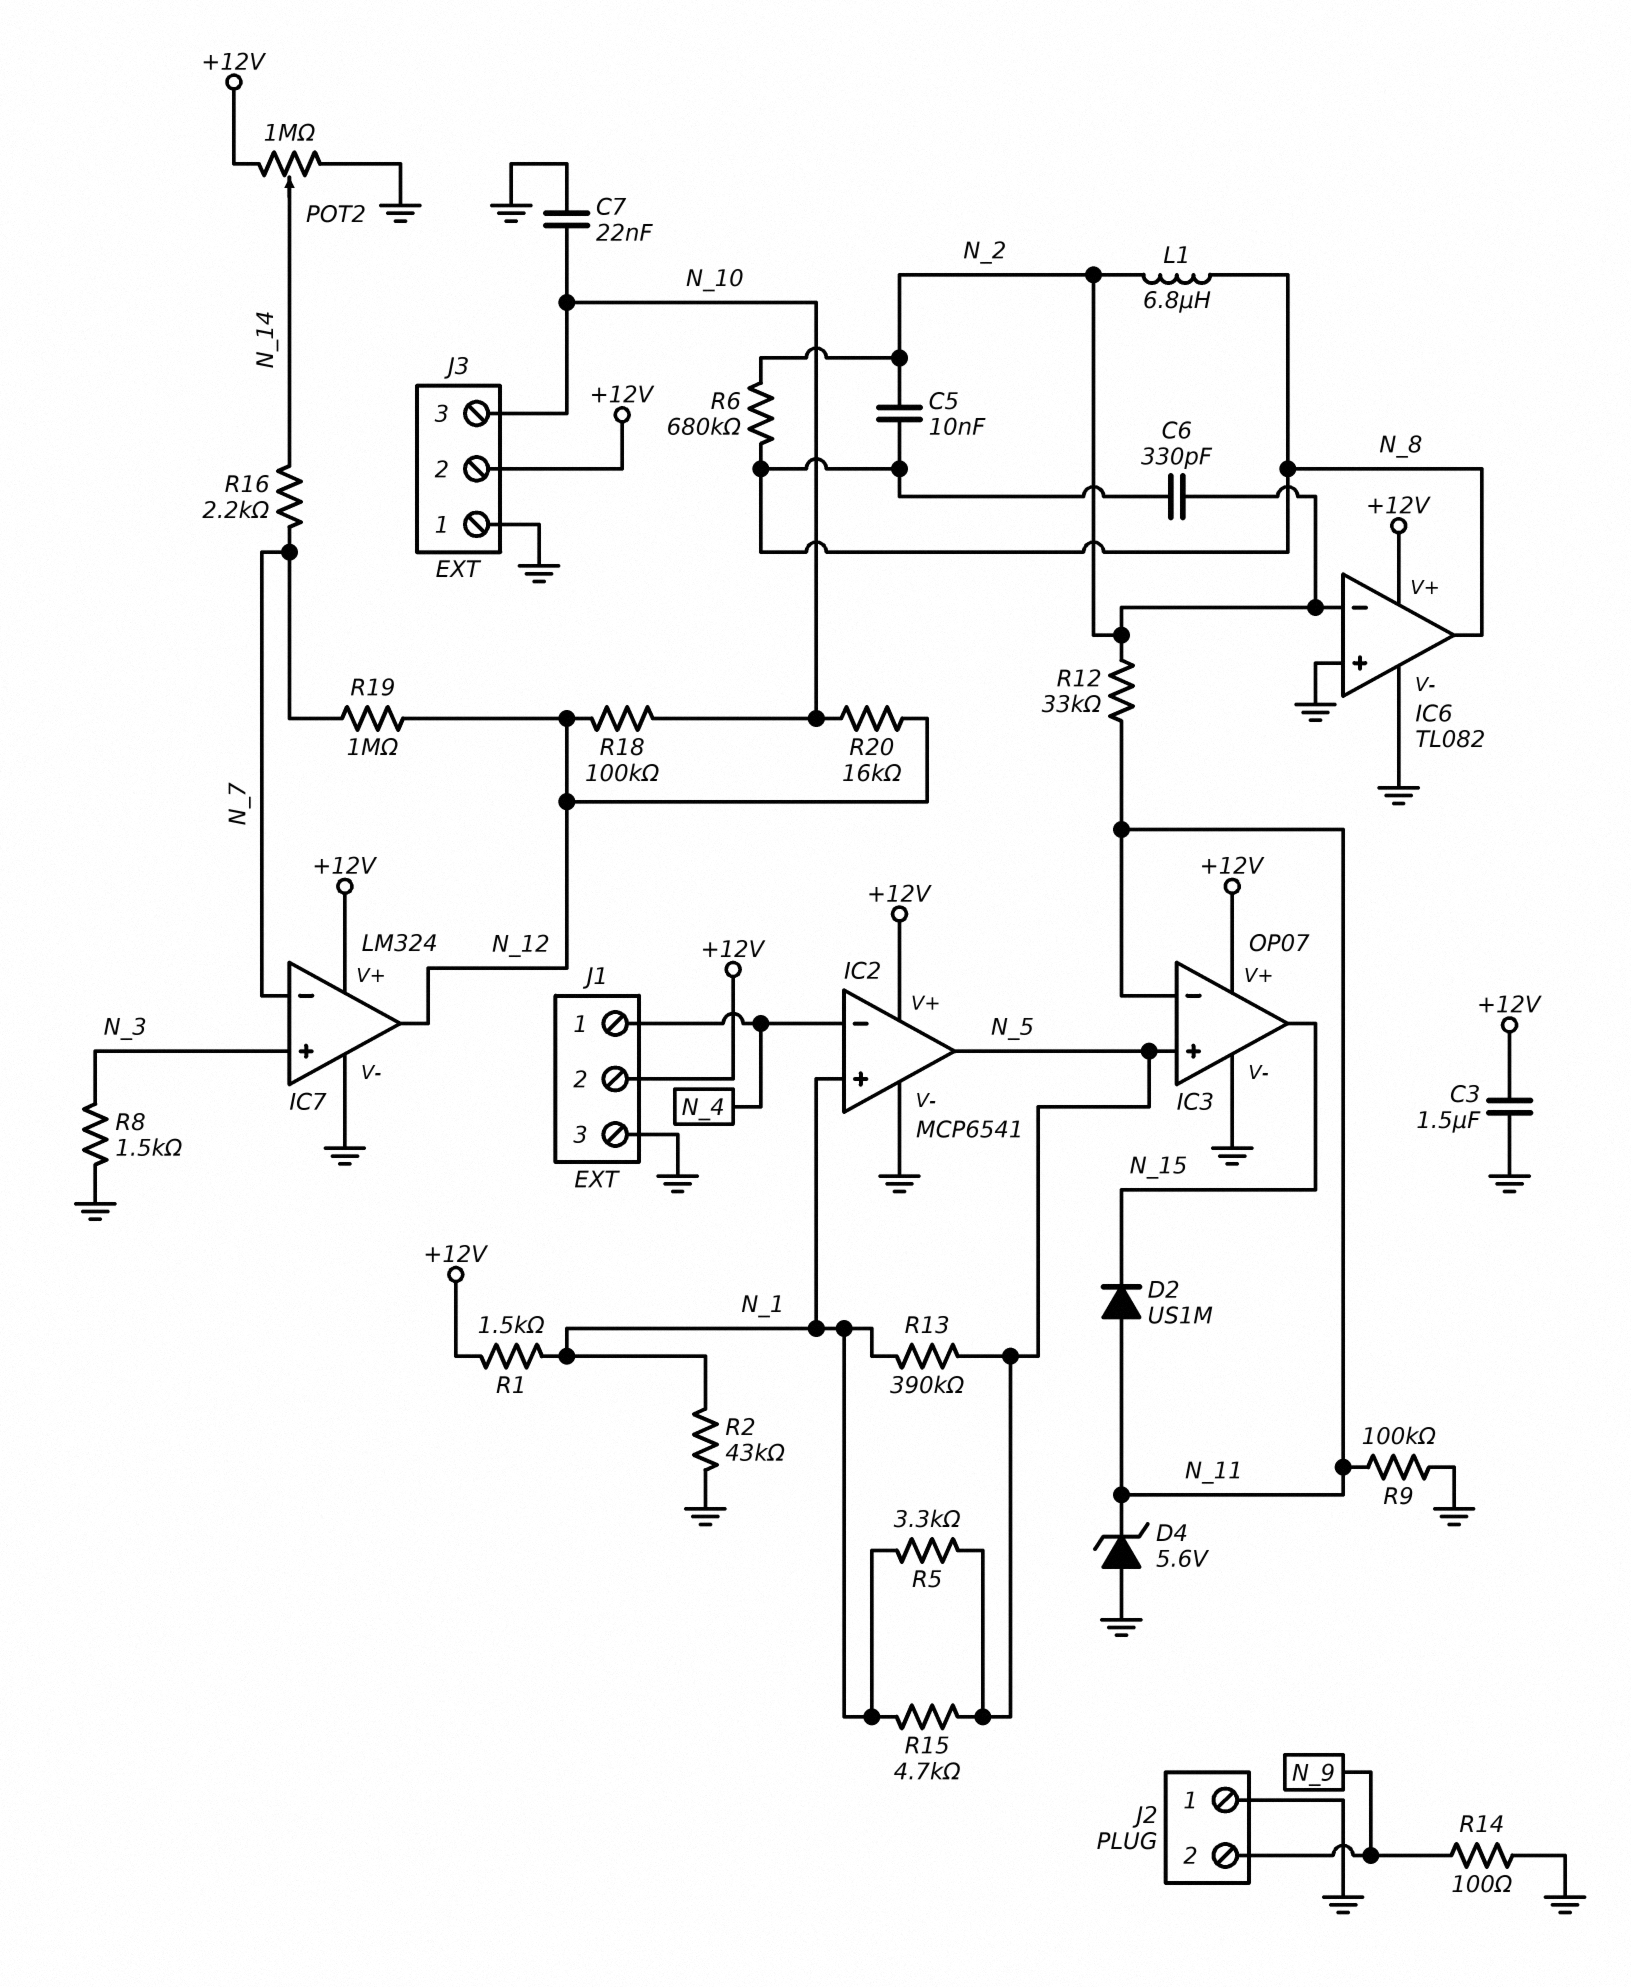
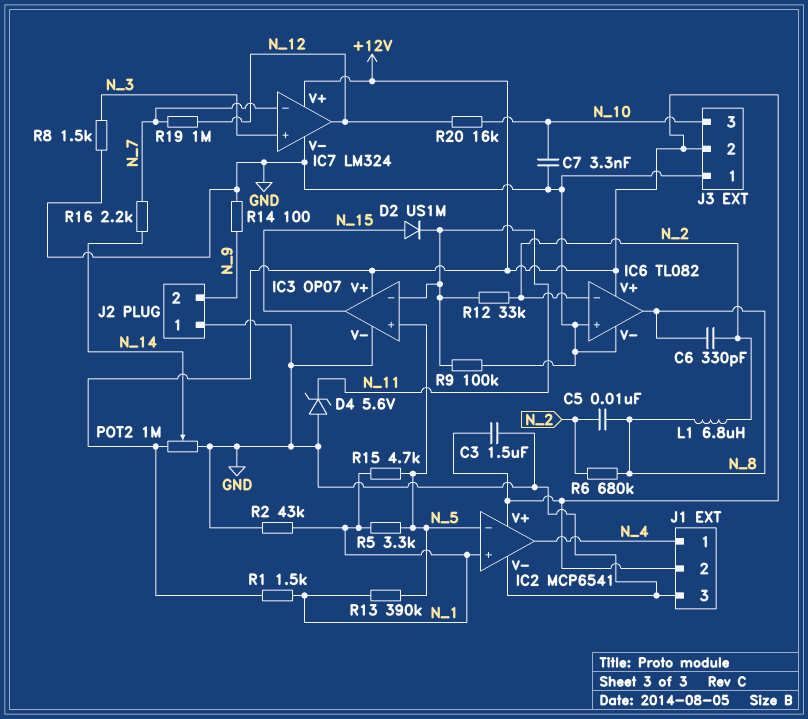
C7: 22nF (GND, N_10) -> 3.3nF (GND, N_10)
D2: diode US1M (A N_11, K N_15) -> diode US1M (A N_15, K N_11)
IC2 pin in-: N_4 -> N_5
IC2 pin out: N_5 -> N_4
R18: 100k (N_10, N_12) -> none

